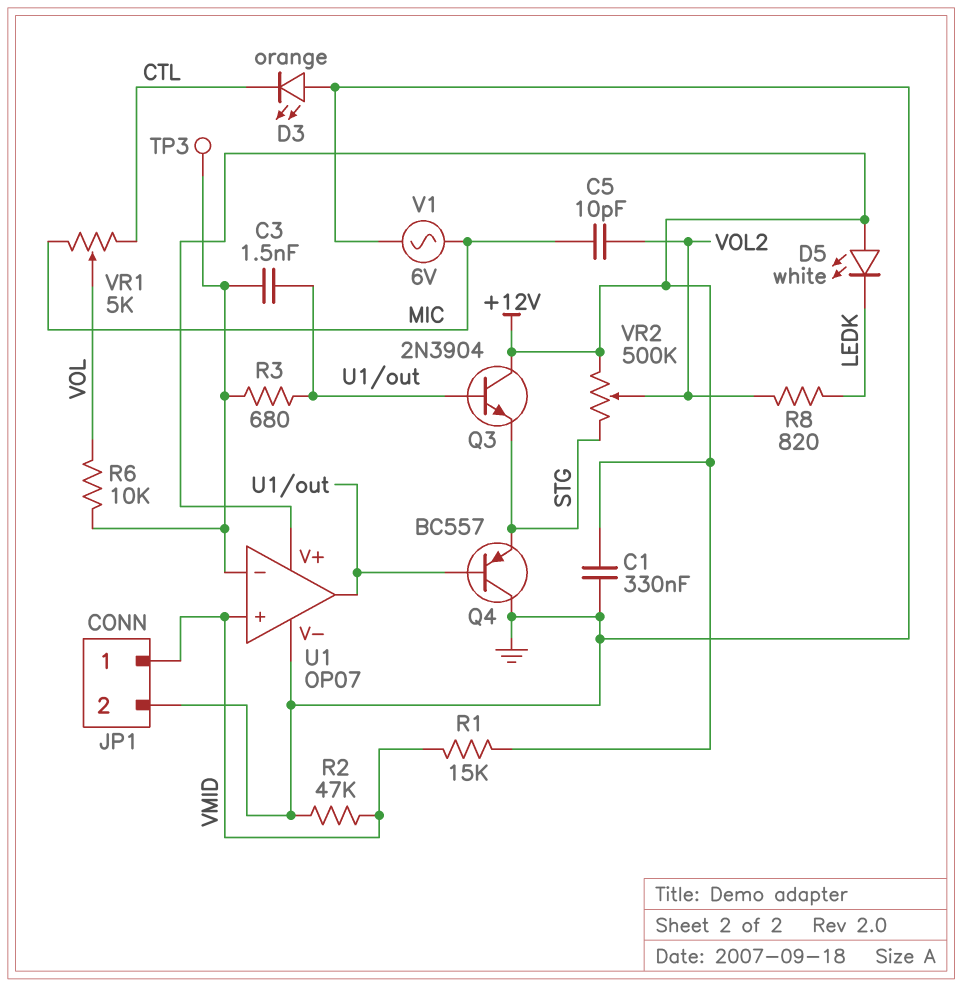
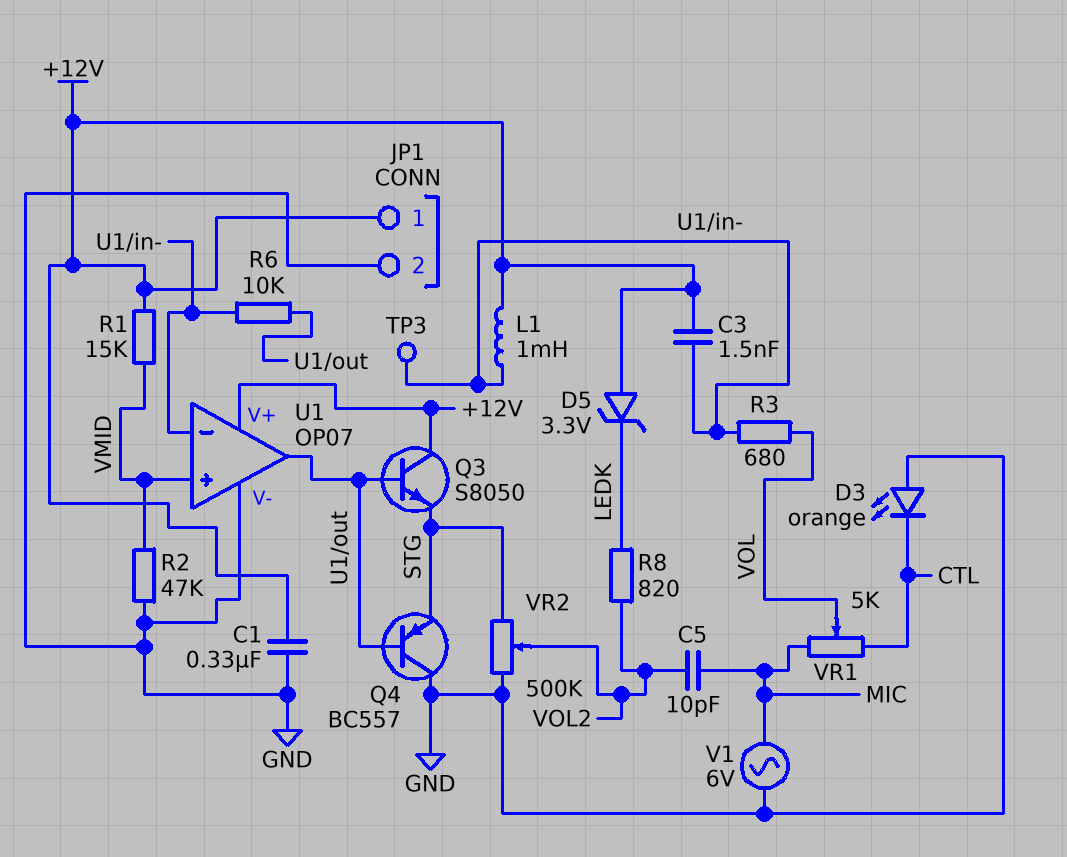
C3: 1.5nF (U1/in-, U1/out) -> 1.5nF (+12V, U1/in-)
D5: LED white (A +12V, K LEDK) -> zener 3.3V (A +12V, K LEDK)
JP1 pin 1: VMID -> +12V
L1: none -> 1mH (+12V, U1/in-)
Q3: NPN 2N3904 (B U1/out, C +12V, E STG) -> NPN S8050 (B U1/out, C +12V, E STG)
R3: 680 (U1/in-, U1/out) -> 680 (U1/in-, VOL)
R6: 10k (U1/in-, VOL) -> 10k (U1/in-, U1/out)
VR2: 500k (+12V, STG, wiper VOL2) -> 500k (GND, STG, wiper VOL2)

